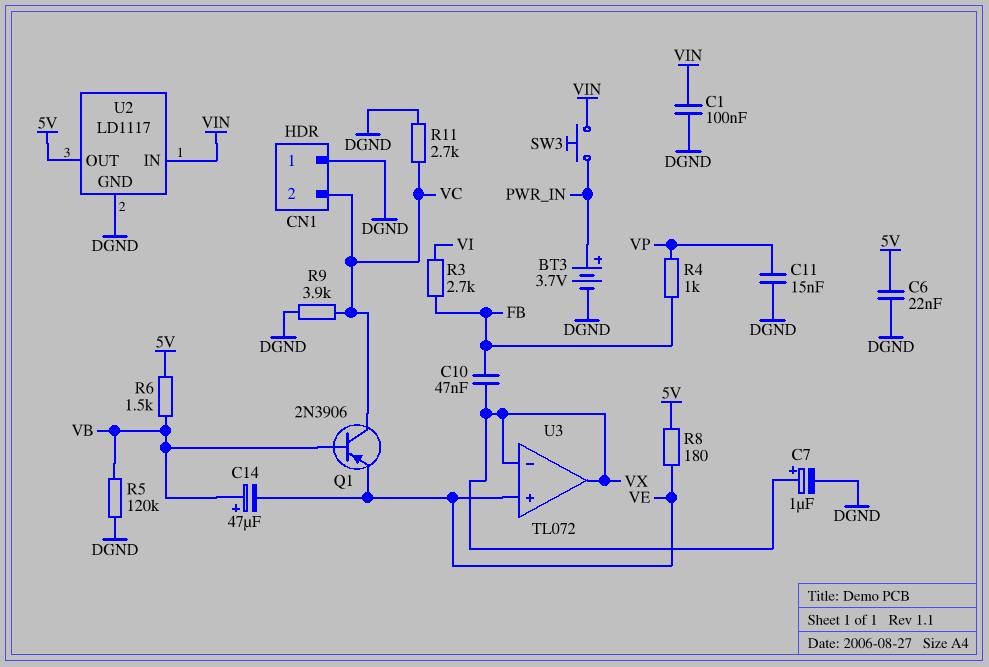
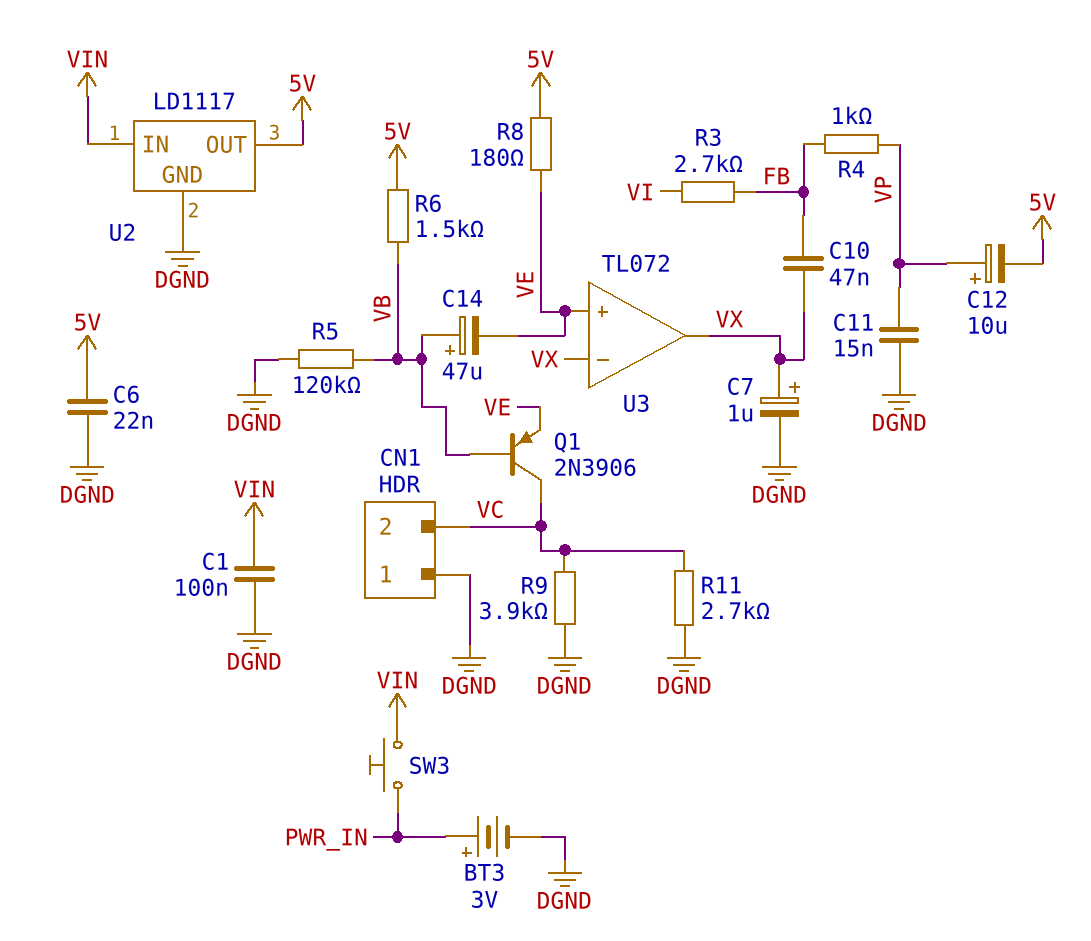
BT3: 3.7V (plus PWR_IN, minus DGND) -> 3V (plus PWR_IN, minus DGND)
C12: none -> 10uF (plus VP, minus 5V)

